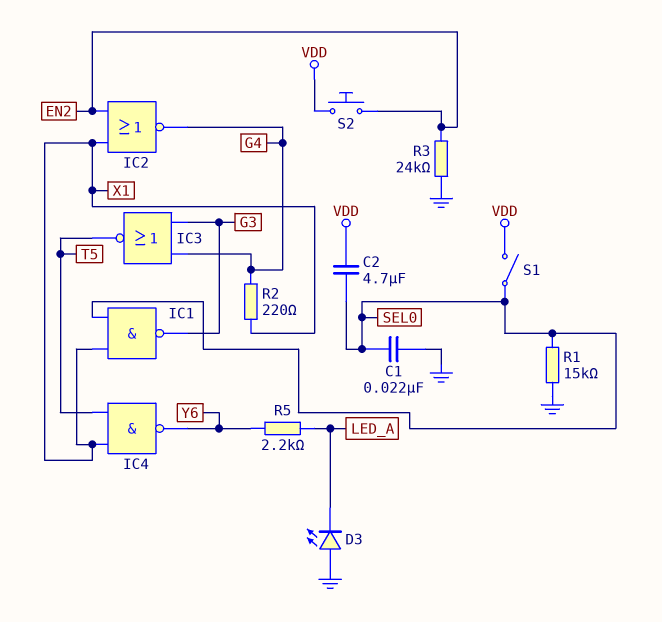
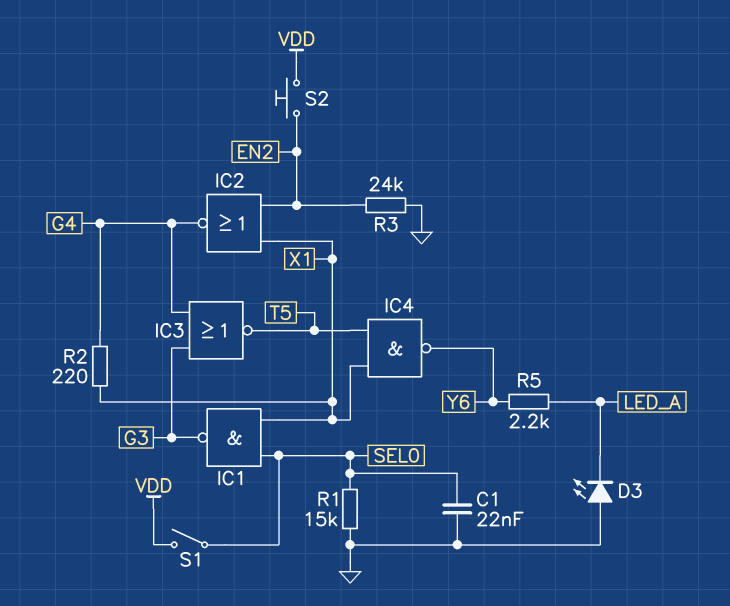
C2: 4.7uF (SEL0, VDD) -> none

